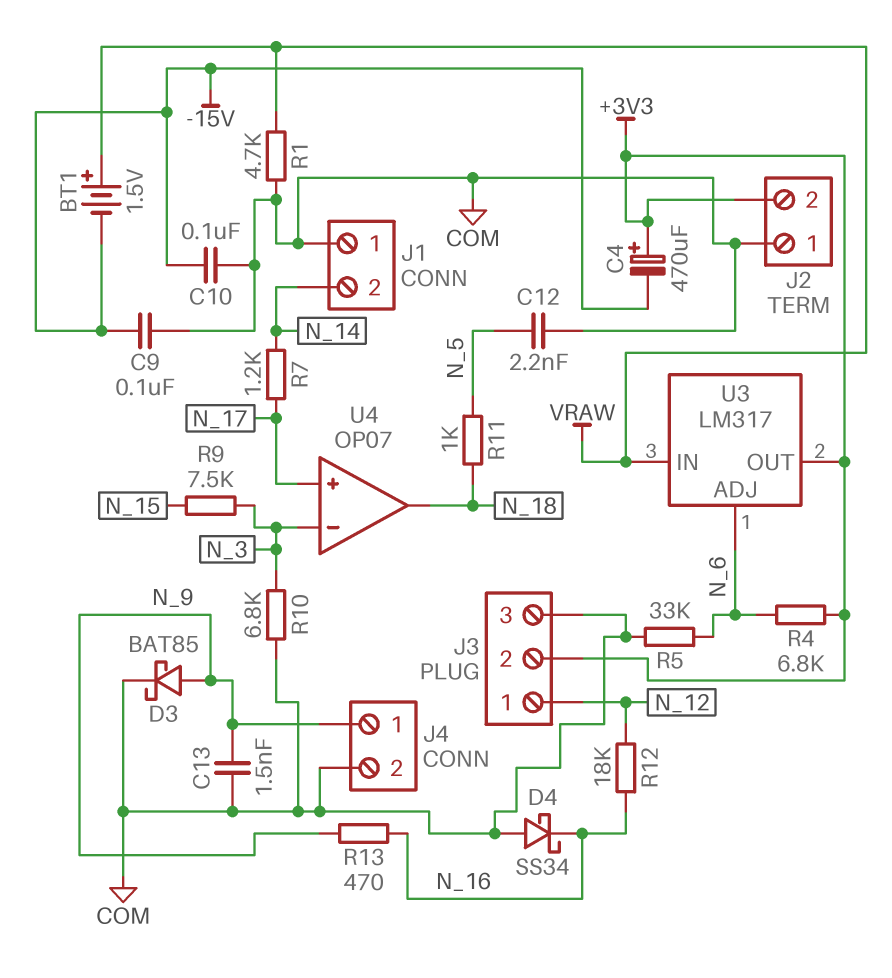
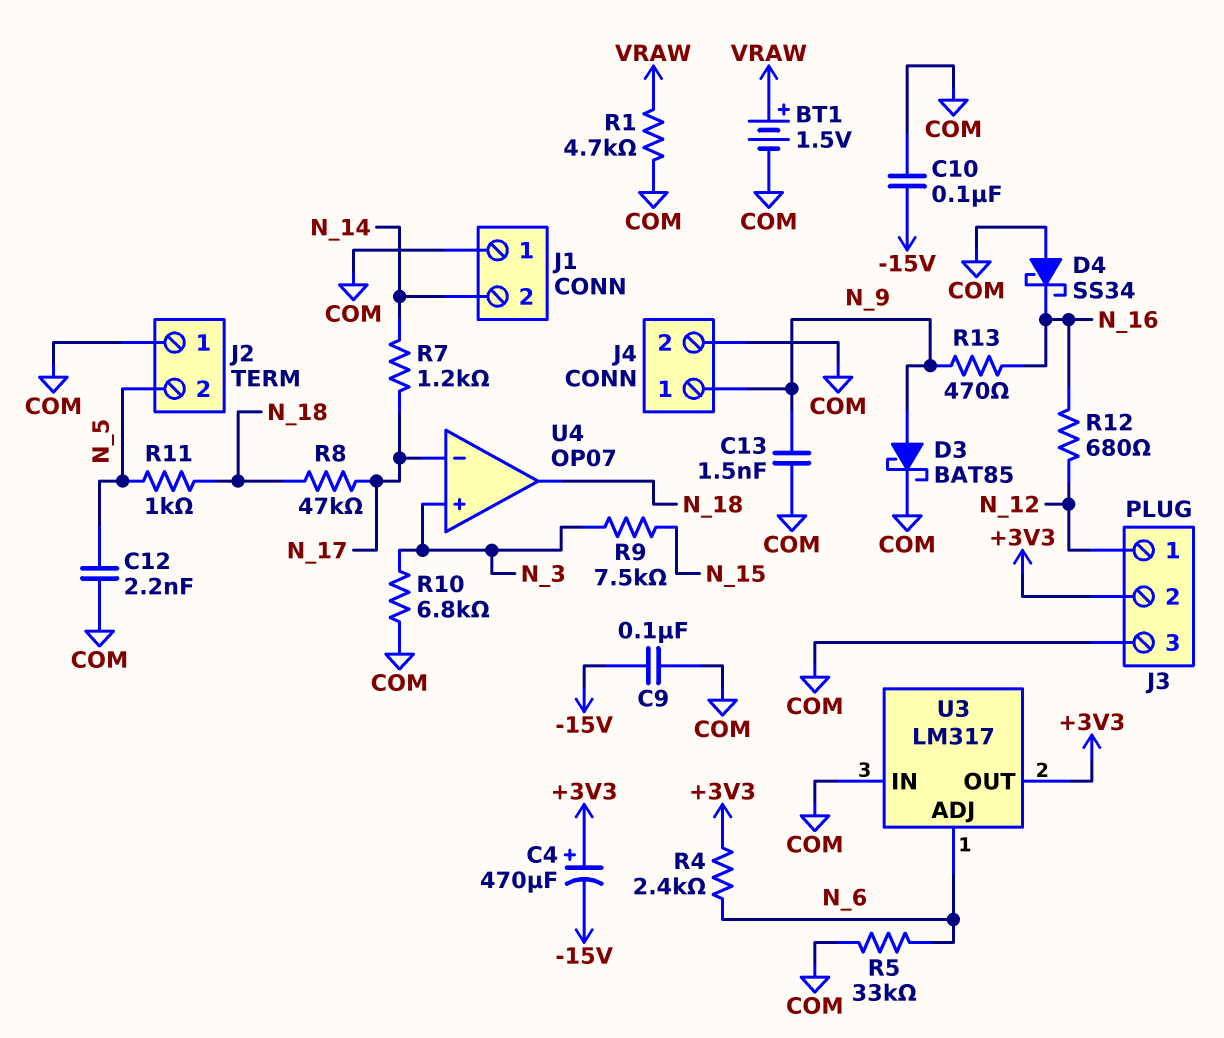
BT1: 1.5V (plus VRAW, minus -15V) -> 1.5V (plus VRAW, minus COM)
J2 pin 2: +3V3 -> N_5
R4: 6.8k (+3V3, N_6) -> 2.4k (+3V3, N_6)
R8: none -> 47k (N_17, N_18)
R12: 18k (N_12, N_16) -> 680 (N_12, N_16)
U3 pin IN: VRAW -> COM
U4 pin in+: N_17 -> N_3
U4 pin in-: N_3 -> N_17

